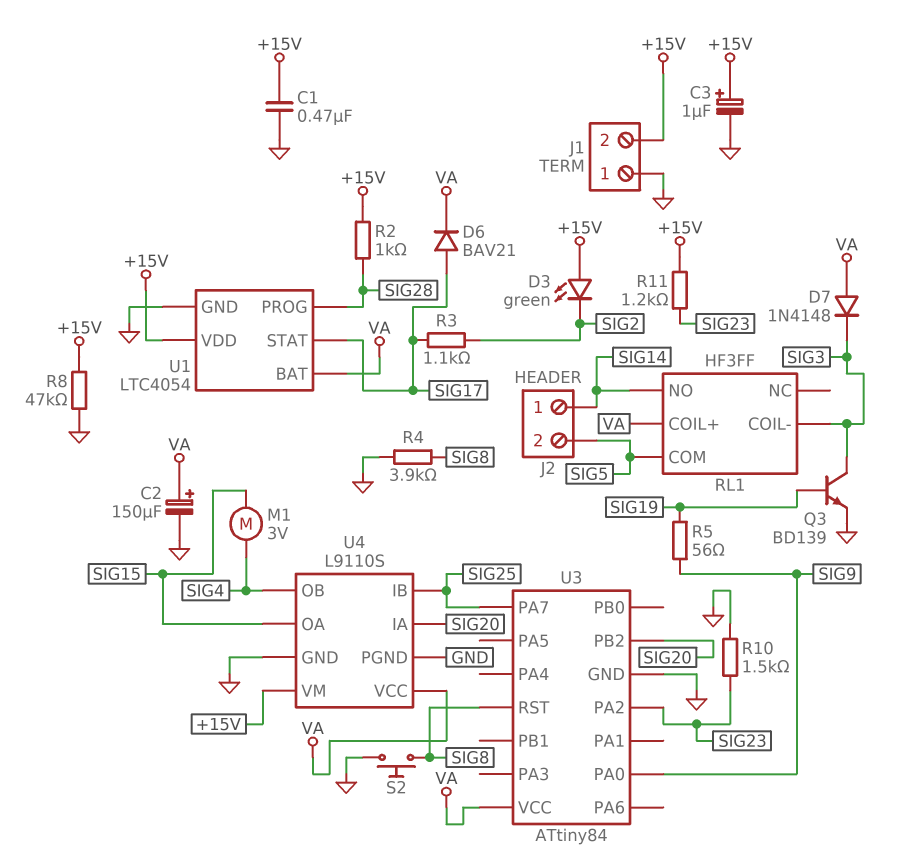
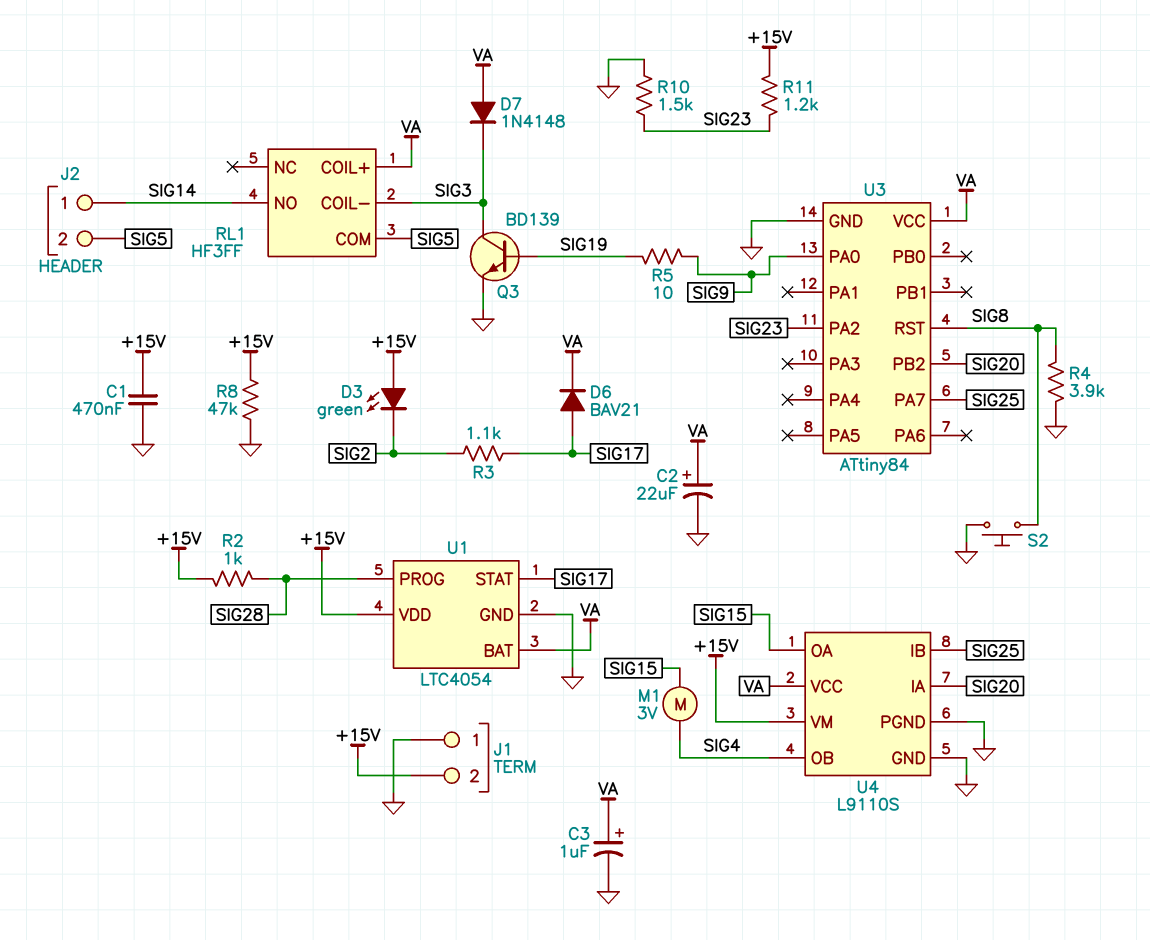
C2: 150uF (plus VA, minus GND) -> 22uF (plus VA, minus GND)
C3: 1uF (plus +15V, minus GND) -> 1uF (plus VA, minus GND)
R5: 56 (SIG9, SIG19) -> 10 (SIG9, SIG19)

